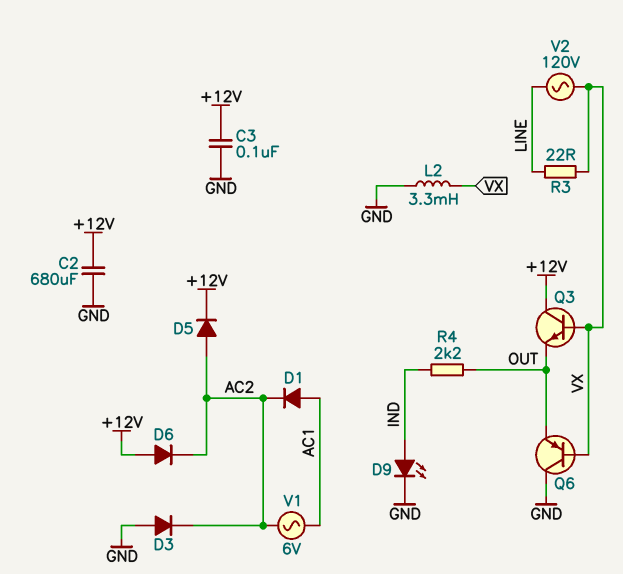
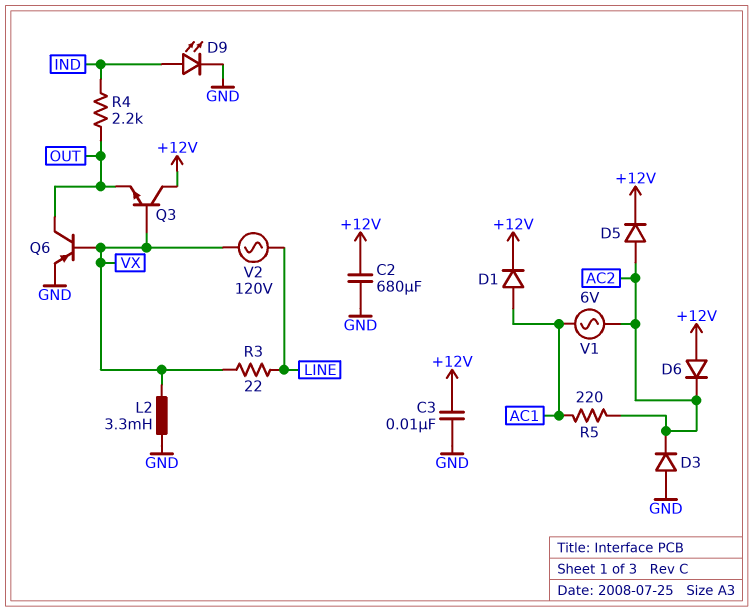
C3: 100nF (+12V, GND) -> 10nF (+12V, GND)
D1: diode (A AC1, K AC2) -> diode (A AC1, K +12V)
Q6: PNP (B VX, C GND, E OUT) -> PNP (B VX, C OUT, E GND)
R5: none -> 220 (AC1, AC2)

